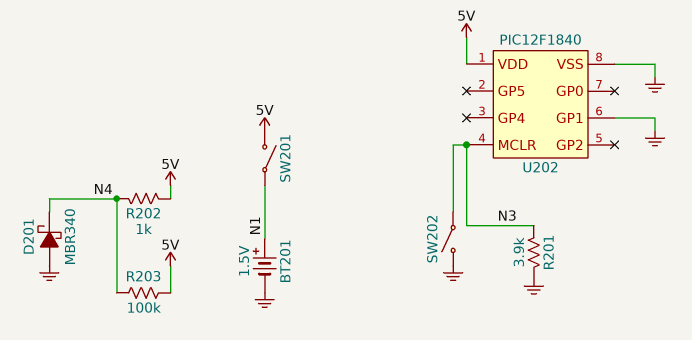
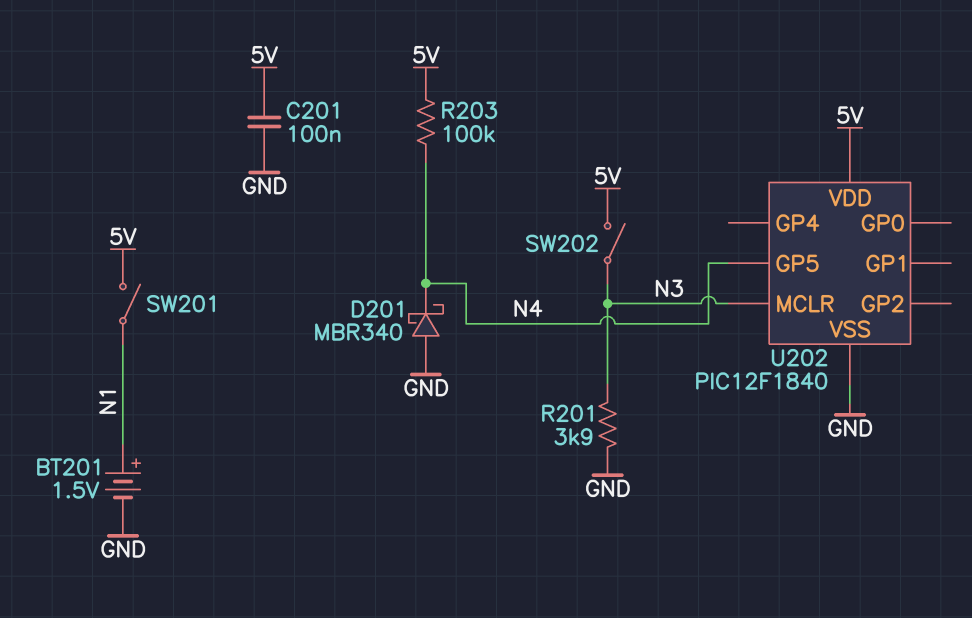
C201: none -> 100nF (5V, GND)
R202: 1k (5V, N4) -> none
SW202: switch (GND, N3) -> switch (5V, N3)
U202 pin GP1: GND -> none
U202 pin GP5: none -> N4

